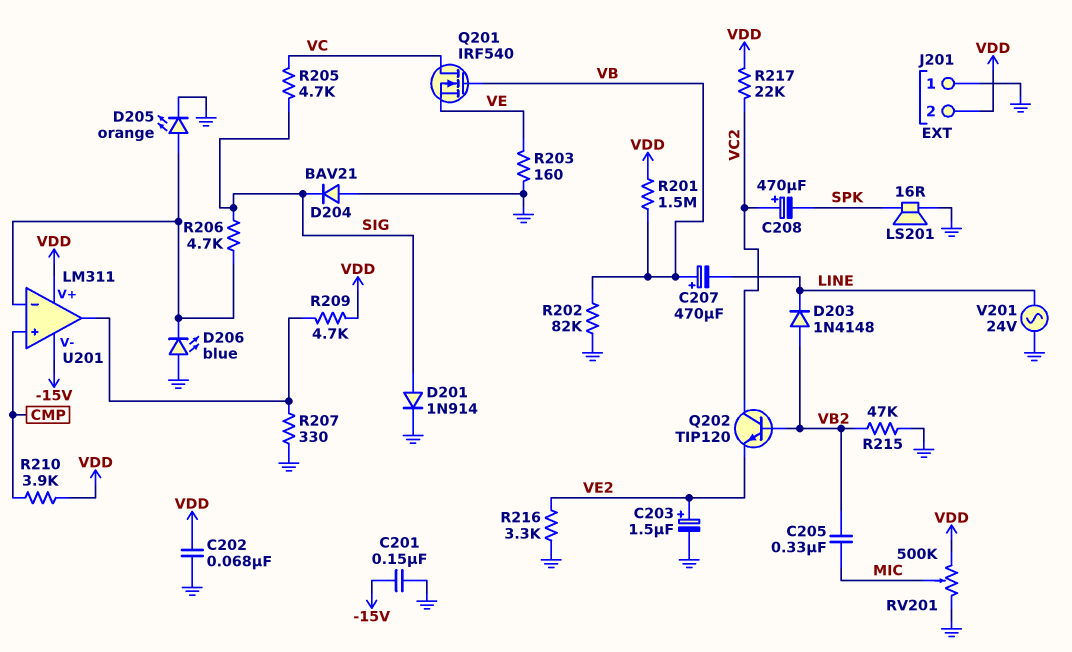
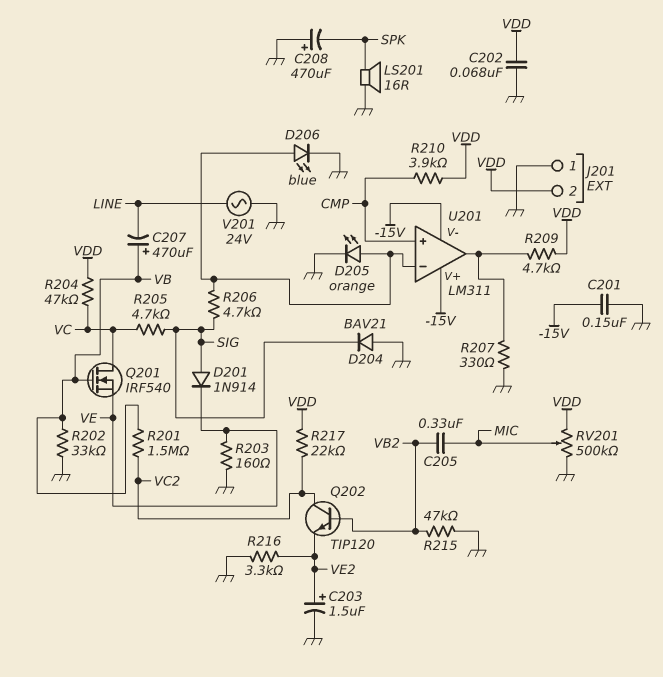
C208: 470uF (plus VC2, minus SPK) -> 470uF (plus GND, minus SPK)
D201: diode 1N914 (A SIG, K GND) -> diode 1N914 (A SIG, K VE)
D203: diode 1N4148 (A VB2, K LINE) -> none
D206: LED blue (A GND, K U201/in-) -> LED blue (A U201/in-, K GND)
R201: 1.5M (VB, VDD) -> 1.5M (VB, VC2)
R202: 82k (GND, VB) -> 33k (GND, VB)
R204: none -> 47k (VC, VDD)
U201 pin V+: VDD -> -15V

